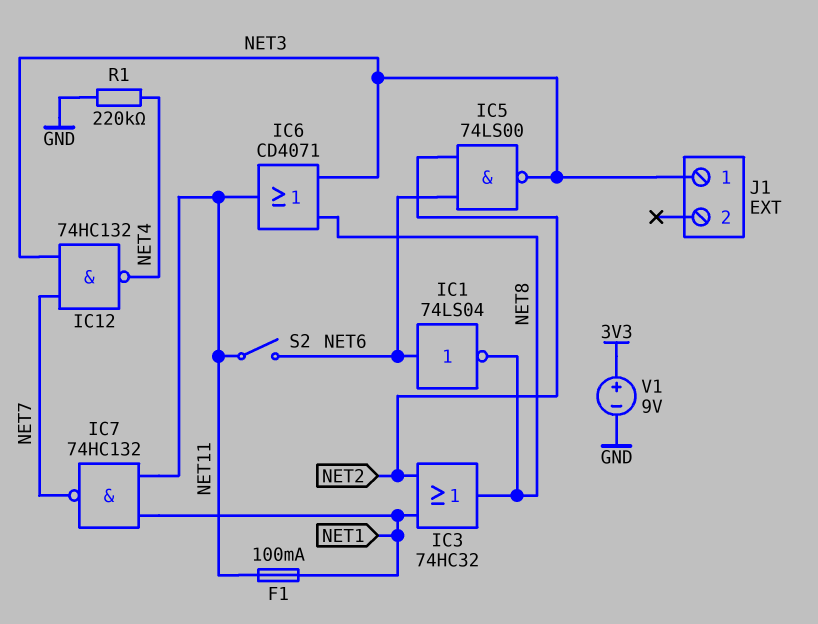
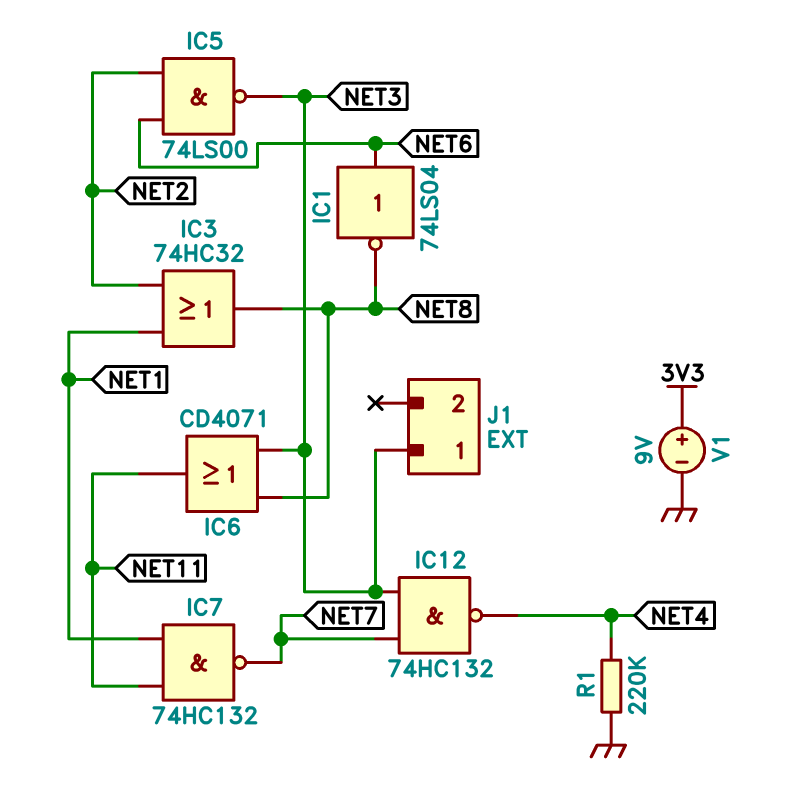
F1: 100mA (NET1, NET11) -> none
S2: switch (NET6, NET11) -> none

